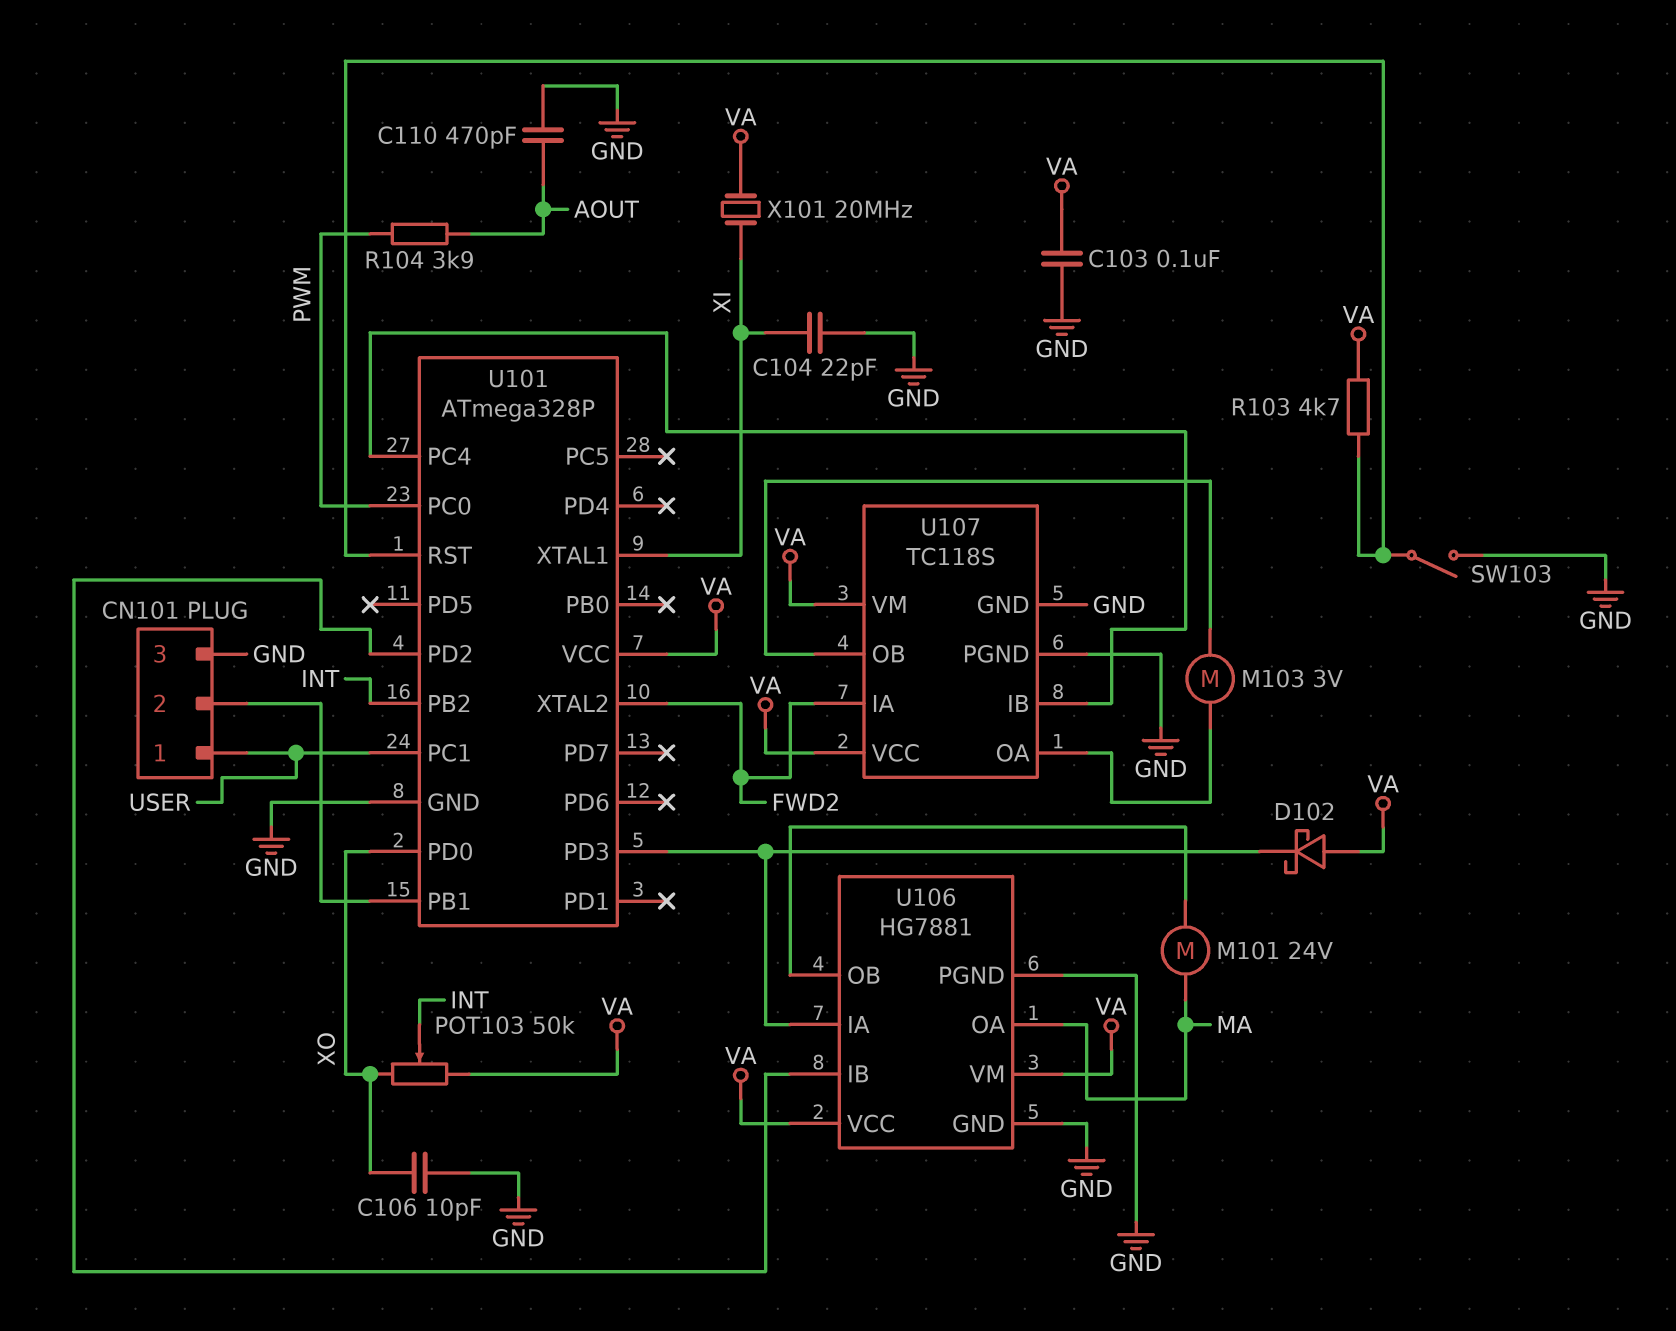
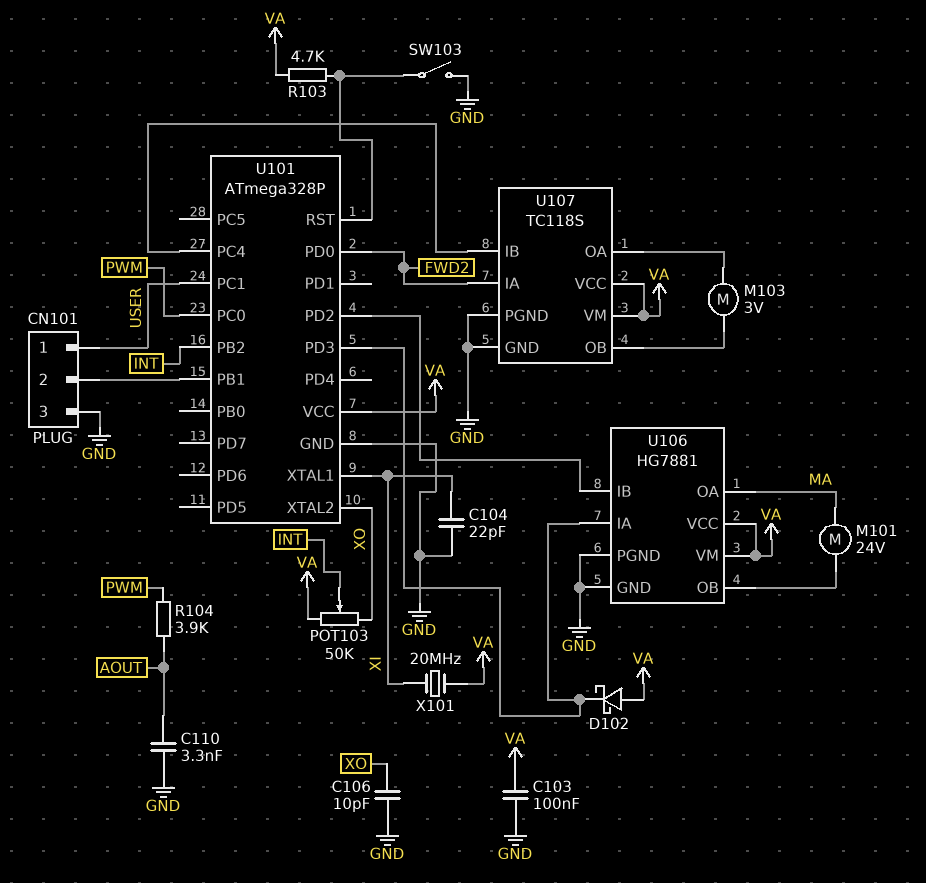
C110: 470pF (AOUT, GND) -> 3.3nF (AOUT, GND)
U101 pin PD0: XO -> FWD2
U101 pin XTAL2: FWD2 -> XO

